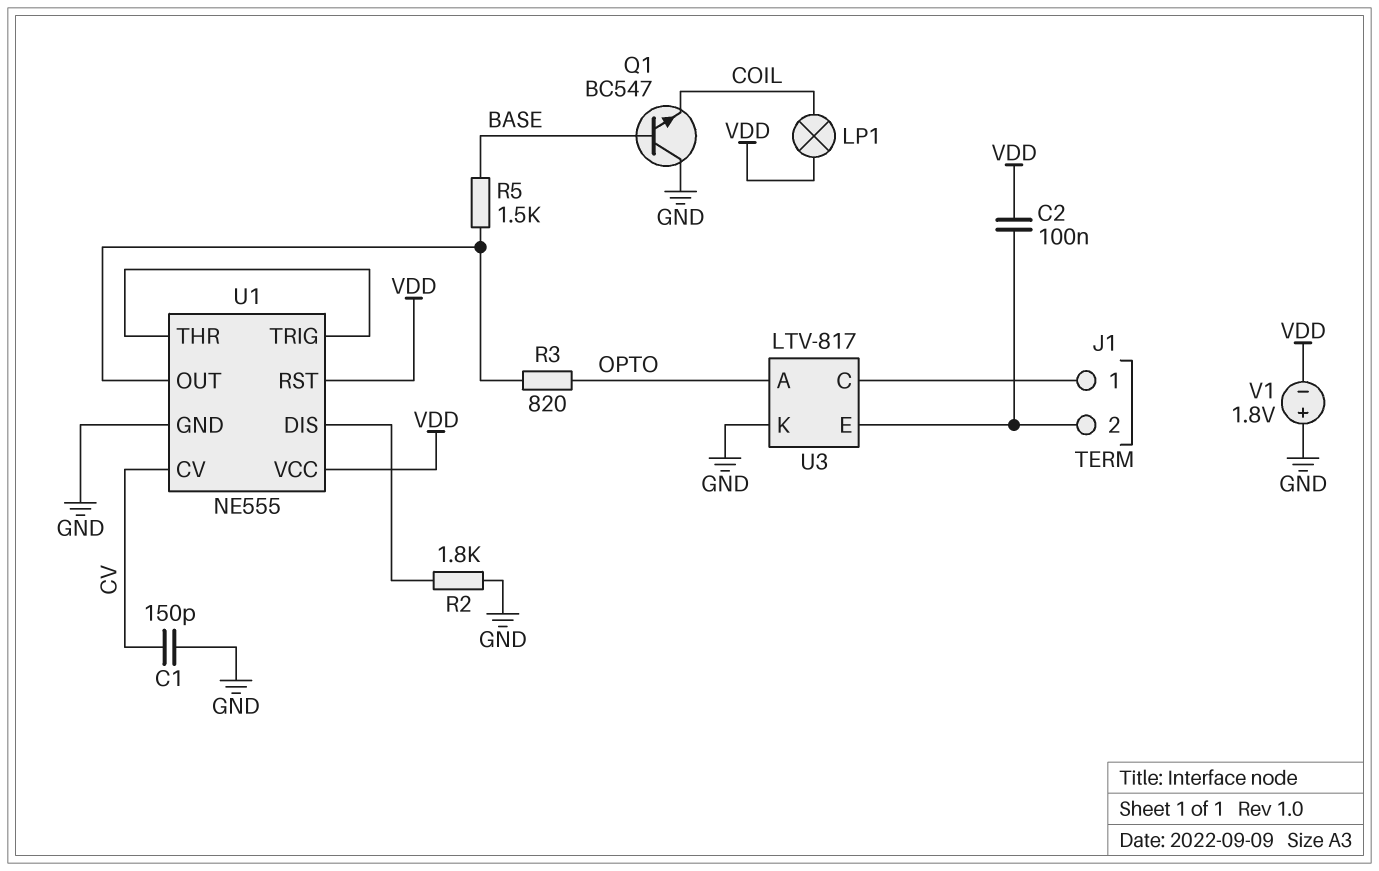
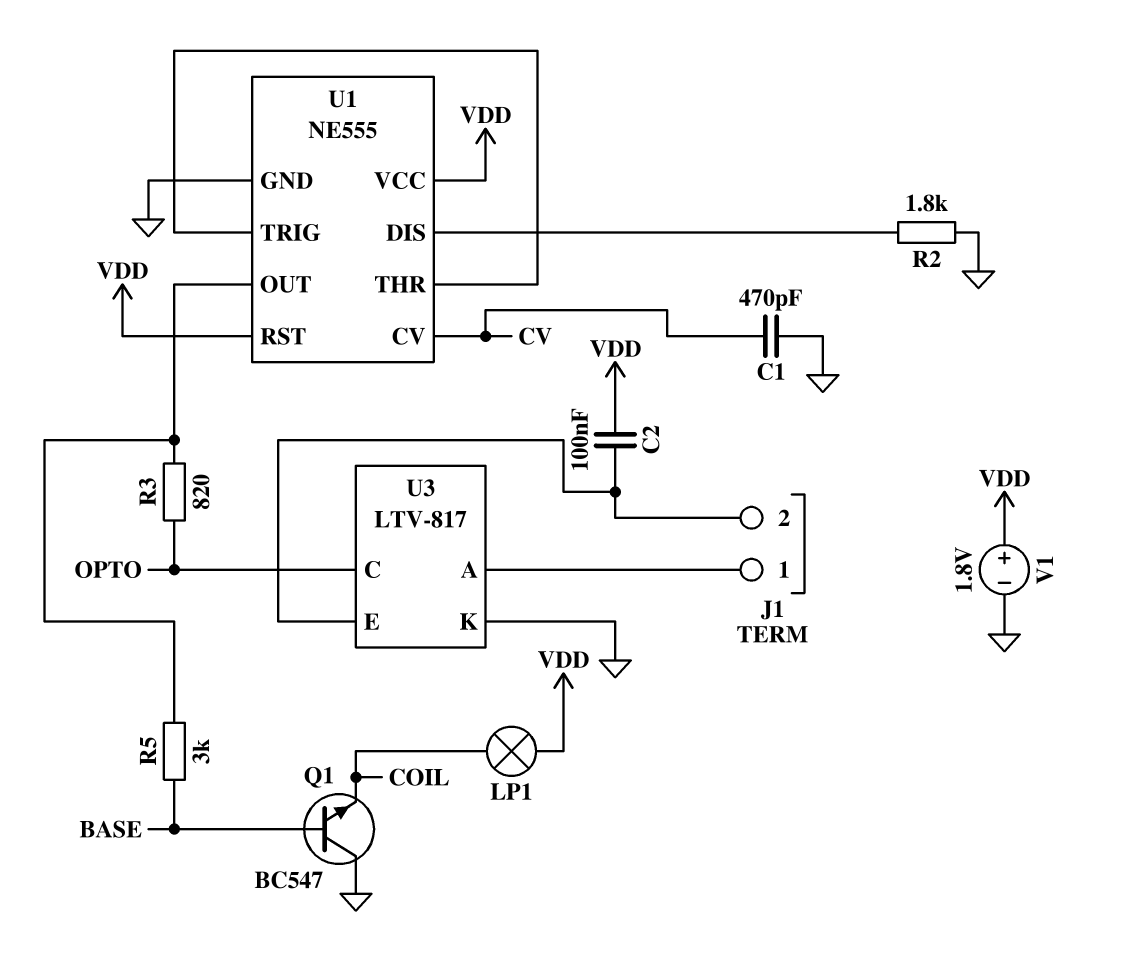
C1: 150pF (CV, GND) -> 470pF (CV, GND)
R5: 1.5k (BASE, U1/OUT) -> 3k (BASE, U1/OUT)
U3 pin A: OPTO -> J1/1
U3 pin C: J1/1 -> OPTO
V1: 1.8V (plus GND, minus VDD) -> 1.8V (plus VDD, minus GND)

